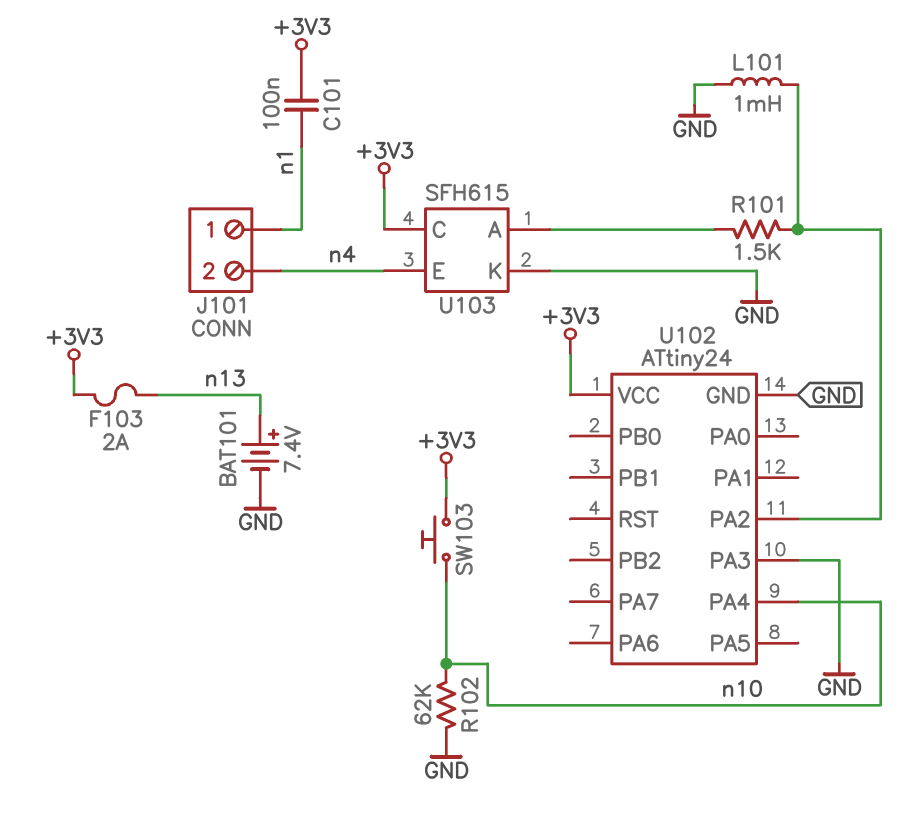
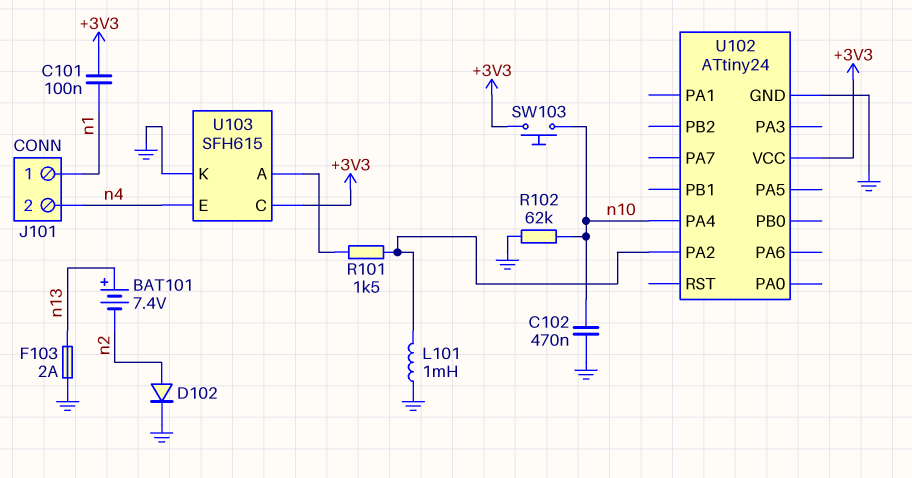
BAT101: 7.4V (plus n13, minus GND) -> 7.4V (plus n13, minus n2)
C102: none -> 470nF (GND, n10)
D102: none -> diode (A n2, K GND)
F103: 2A (+3V3, n13) -> 2A (GND, n13)
U102 pin PA3: GND -> none

